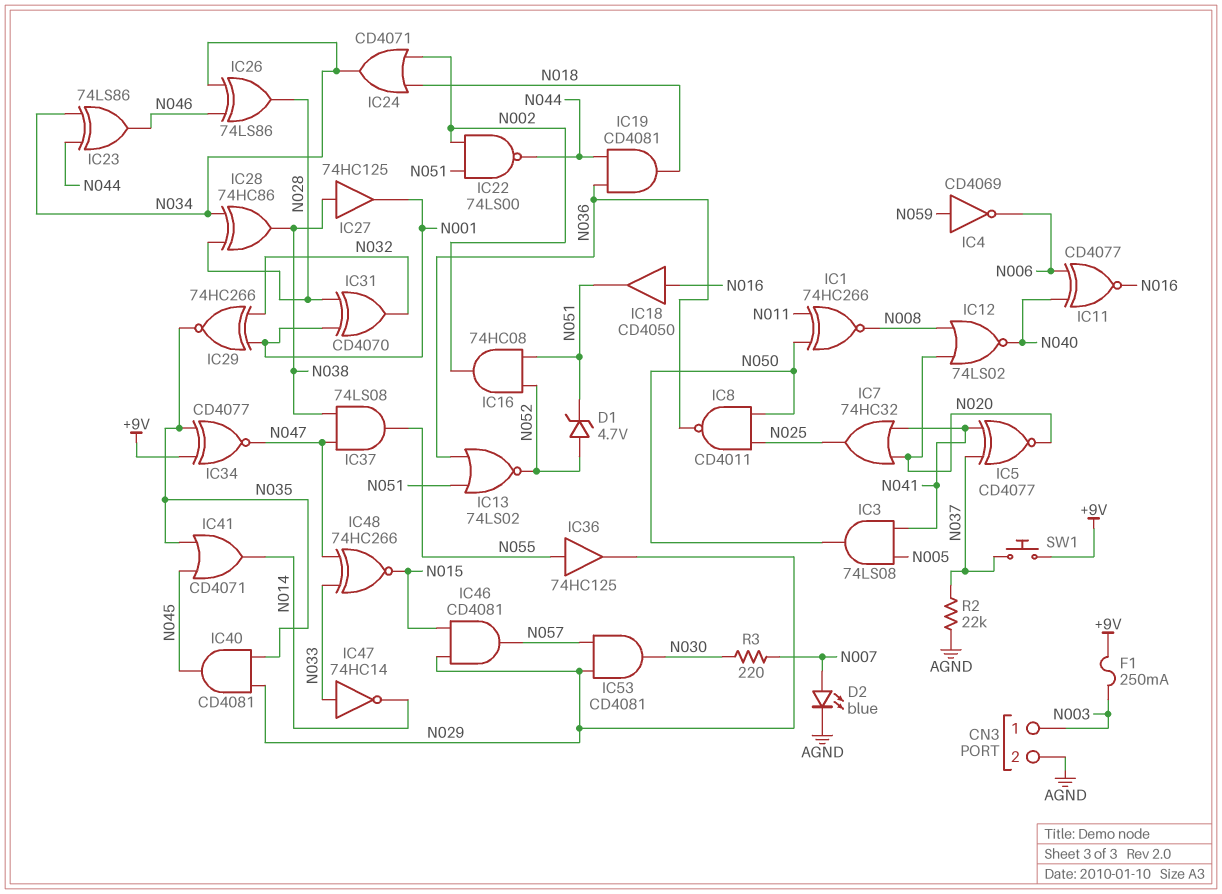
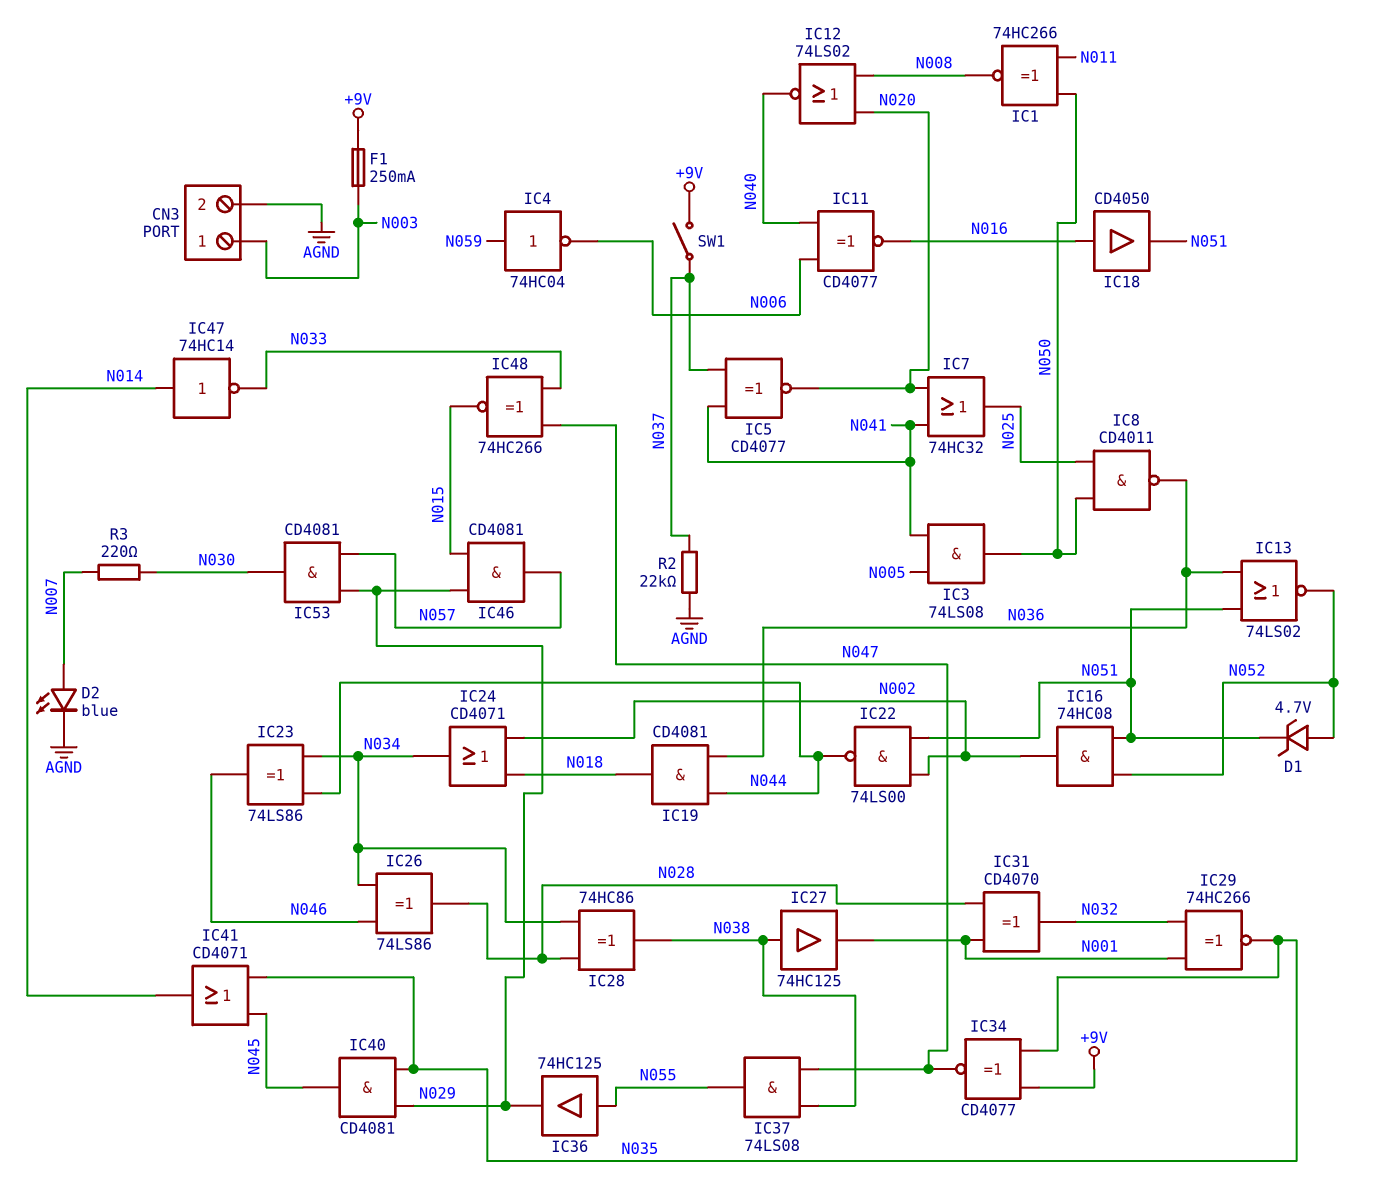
IC4: NOT CD4069 (in N059, out N006) -> NOT 74HC04 (in N059, out N006)
IC47: NOT 74HC14 (in N033, out N014) -> NOT 74HC14 (in N014, out N033)
SW1: button (+9V, N037) -> switch (+9V, N037)

